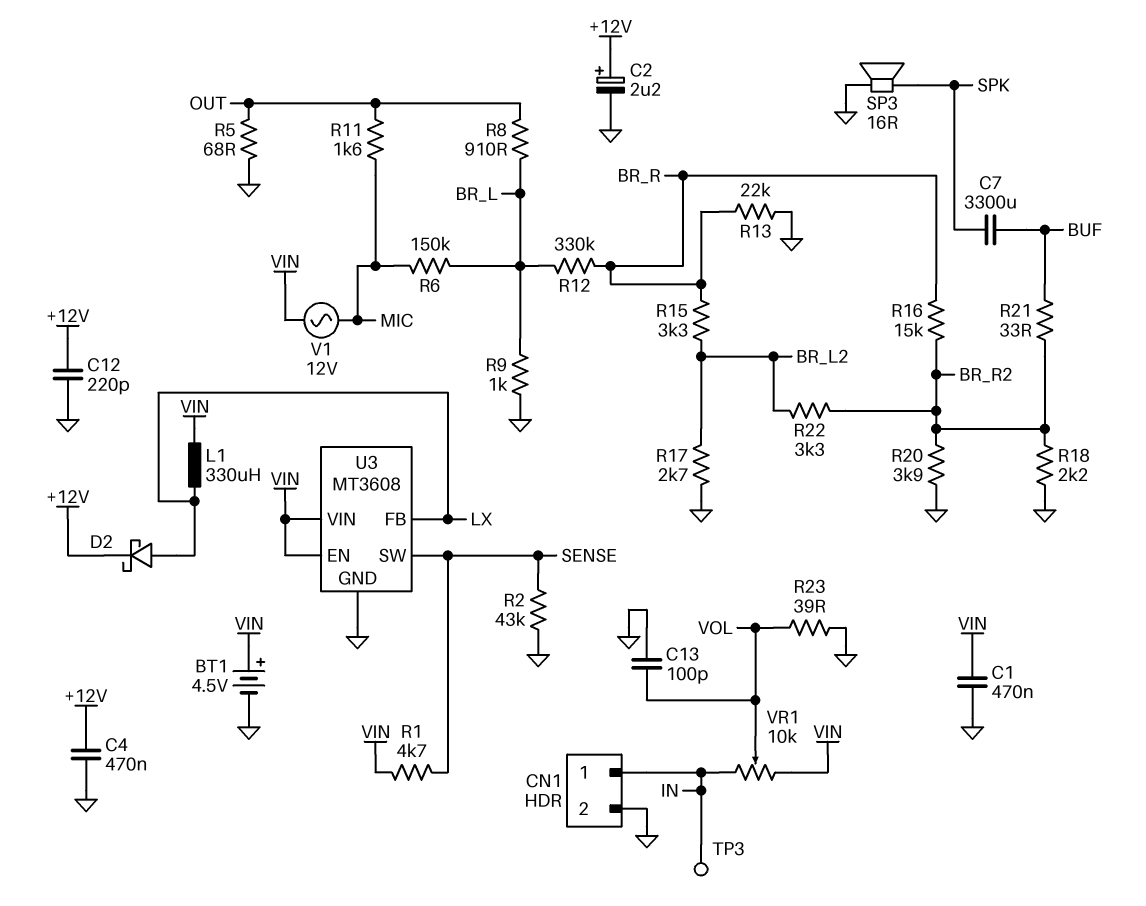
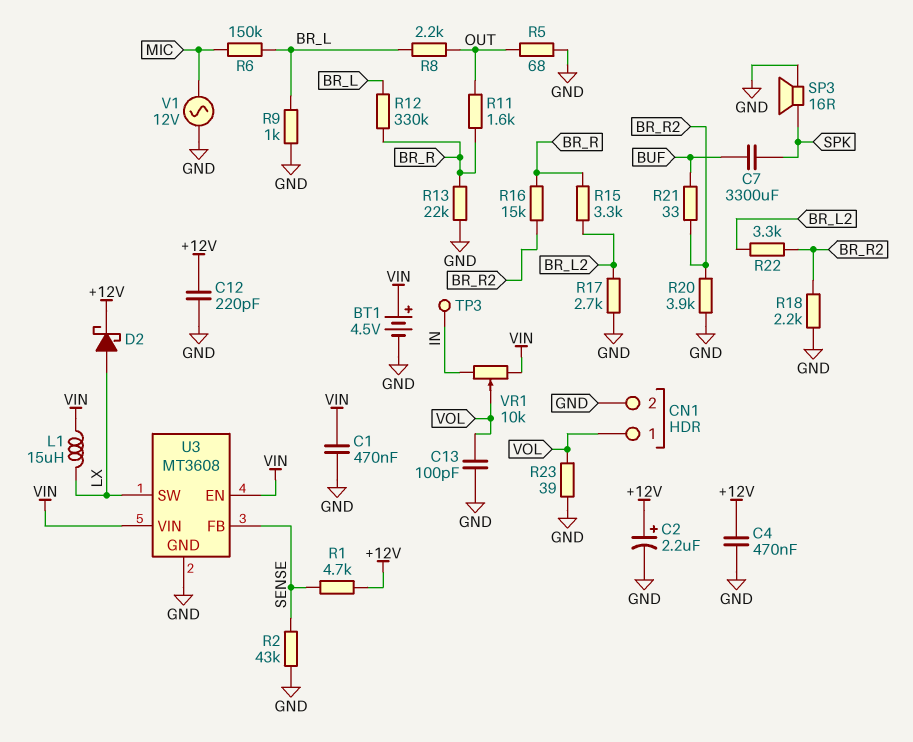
CN1 pin 1: IN -> VOL
L1: 330uH (LX, VIN) -> 15uH (LX, VIN)
R1: 4.7k (SENSE, VIN) -> 4.7k (+12V, SENSE)
R8: 910 (BR_L, OUT) -> 2.2k (BR_L, OUT)
R11: 1.6k (MIC, OUT) -> 1.6k (BR_R, OUT)
U3 pin FB: LX -> SENSE
U3 pin SW: SENSE -> LX
V1: AC 12V (MIC, VIN) -> AC 12V (GND, MIC)

